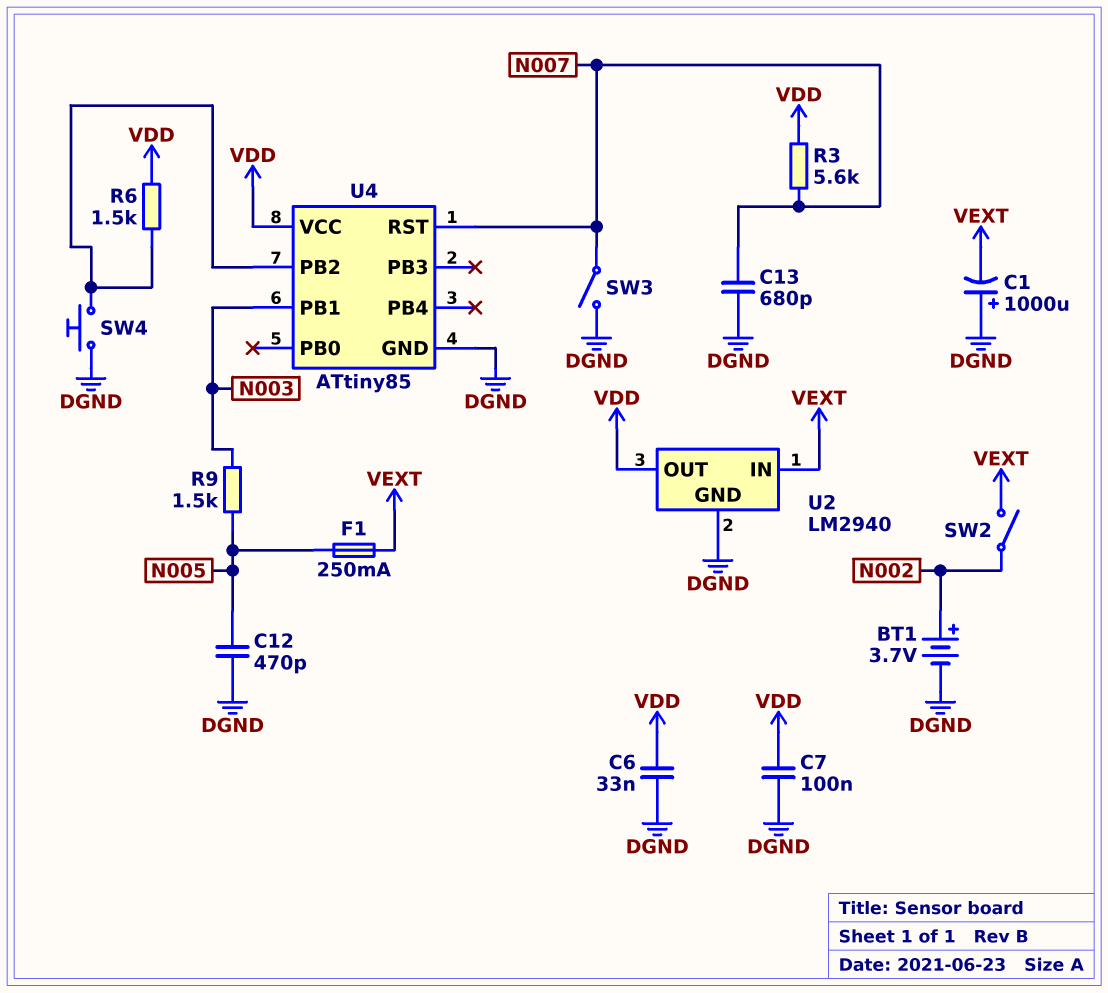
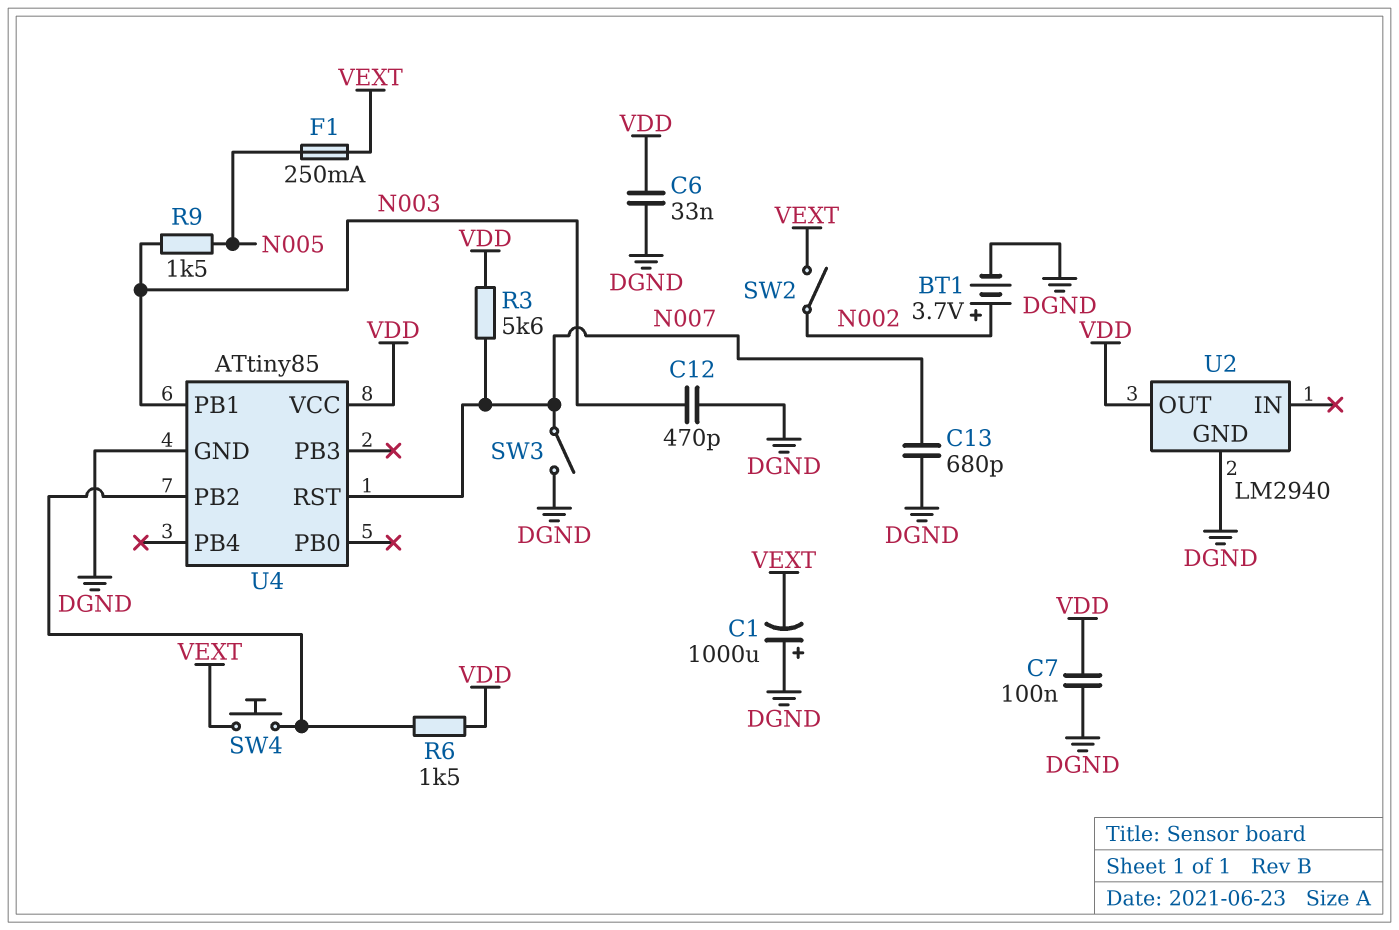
C12: 470pF (DGND, N005) -> 470pF (DGND, N003)
SW4: button (DGND, U4/PB2) -> button (U4/PB2, VEXT)
U2 pin IN: VEXT -> none

